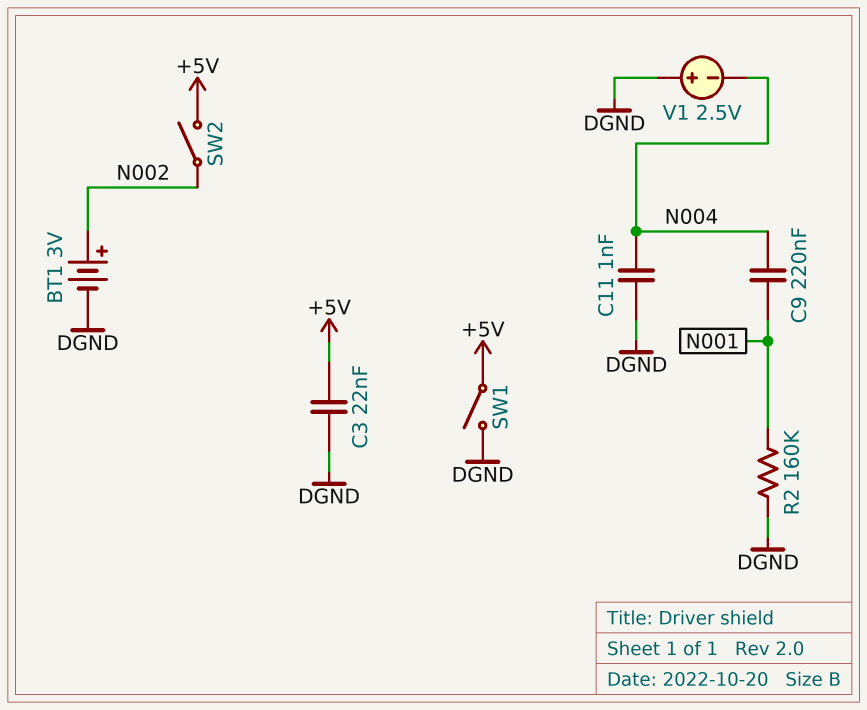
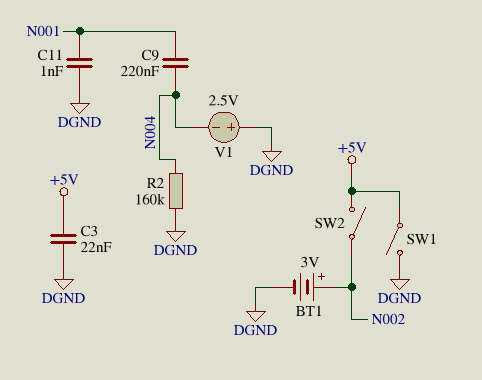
C11: 1nF (DGND, N004) -> 1nF (DGND, N001)
R2: 160k (DGND, N001) -> 160k (DGND, N004)

